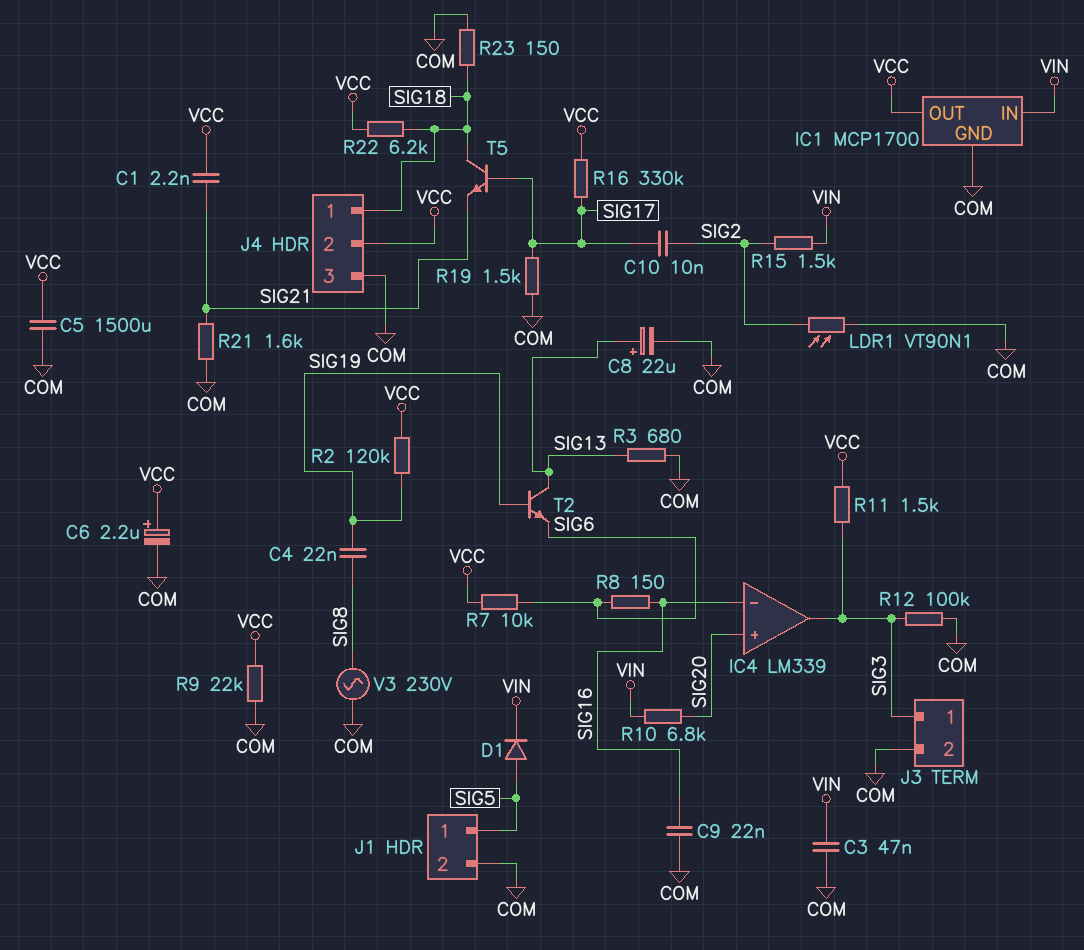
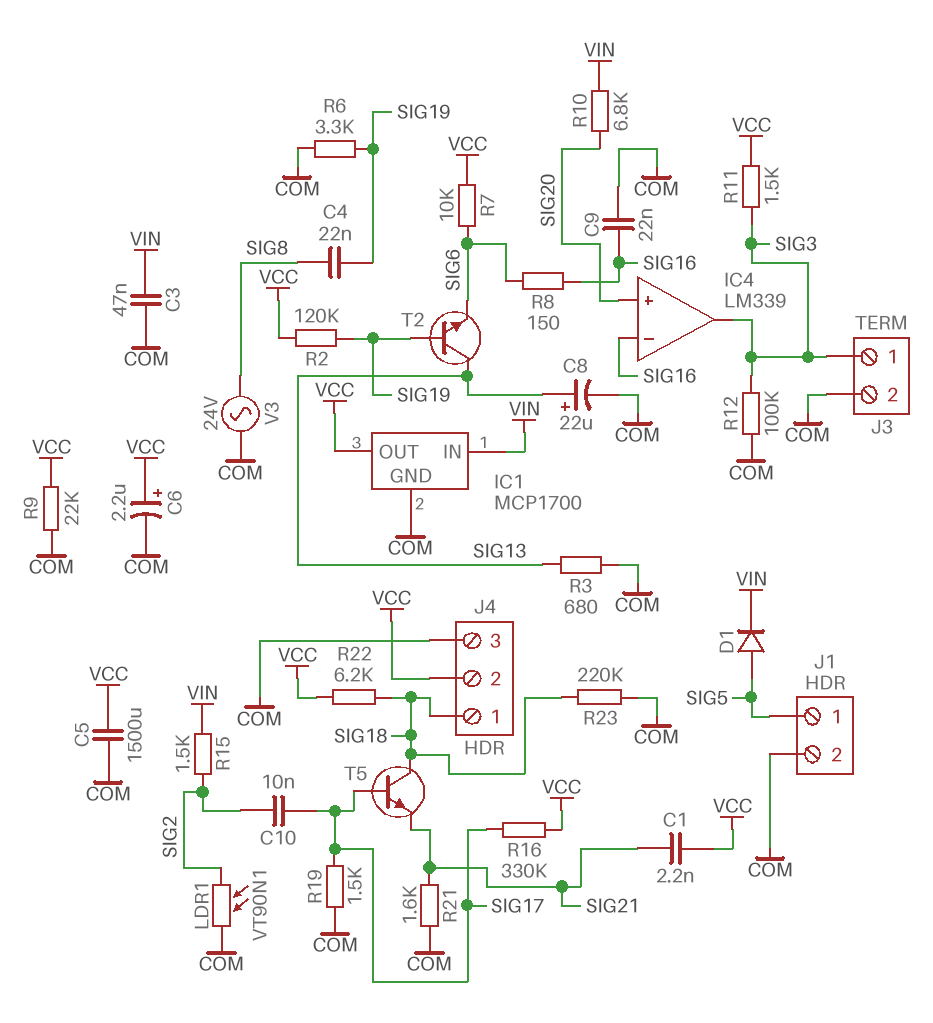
R6: none -> 3.3k (COM, SIG19)
R23: 150 (COM, SIG18) -> 220k (COM, SIG18)
V3: AC 230V (COM, SIG8) -> AC 24V (COM, SIG8)

